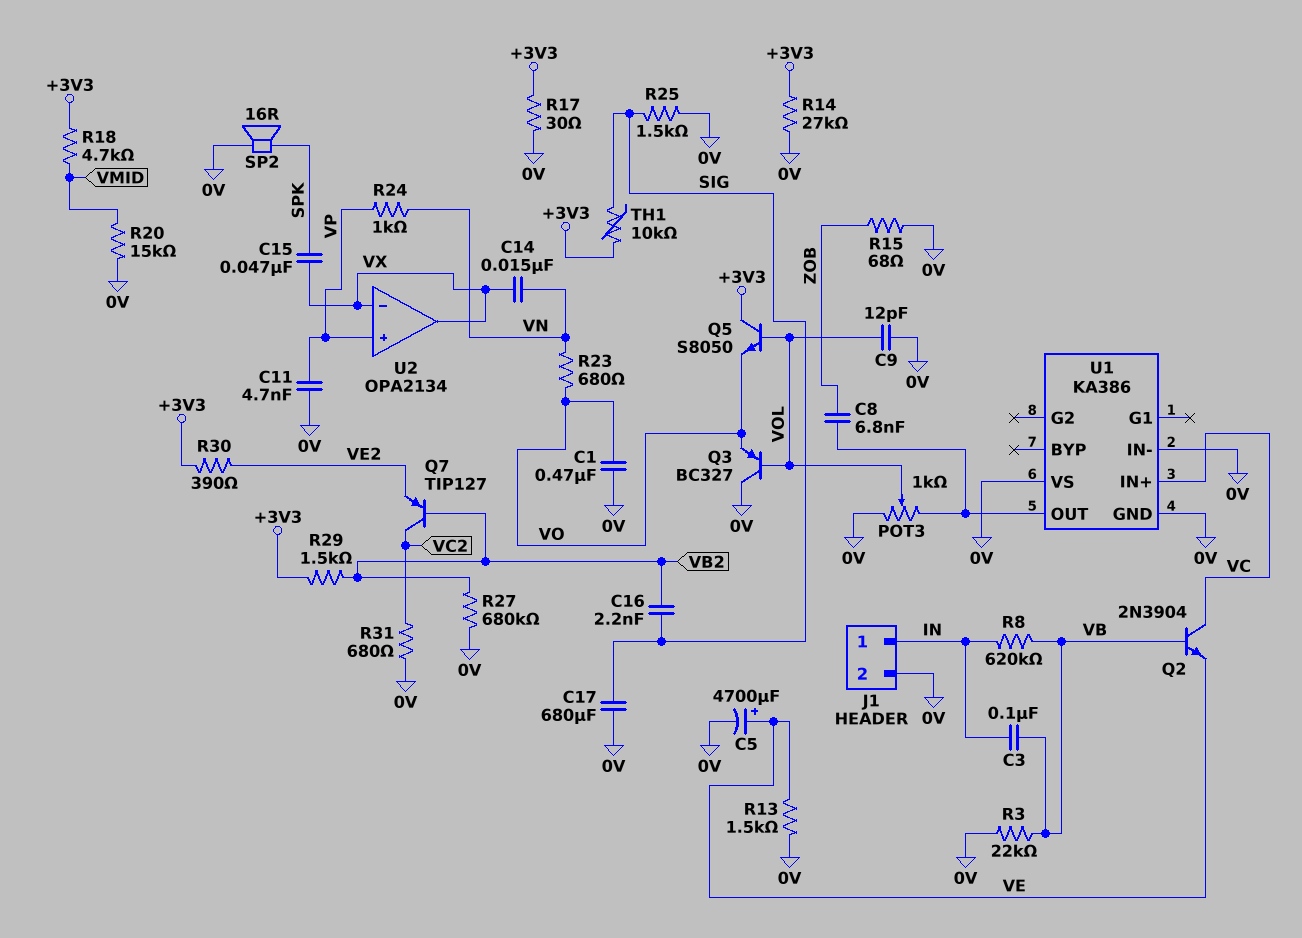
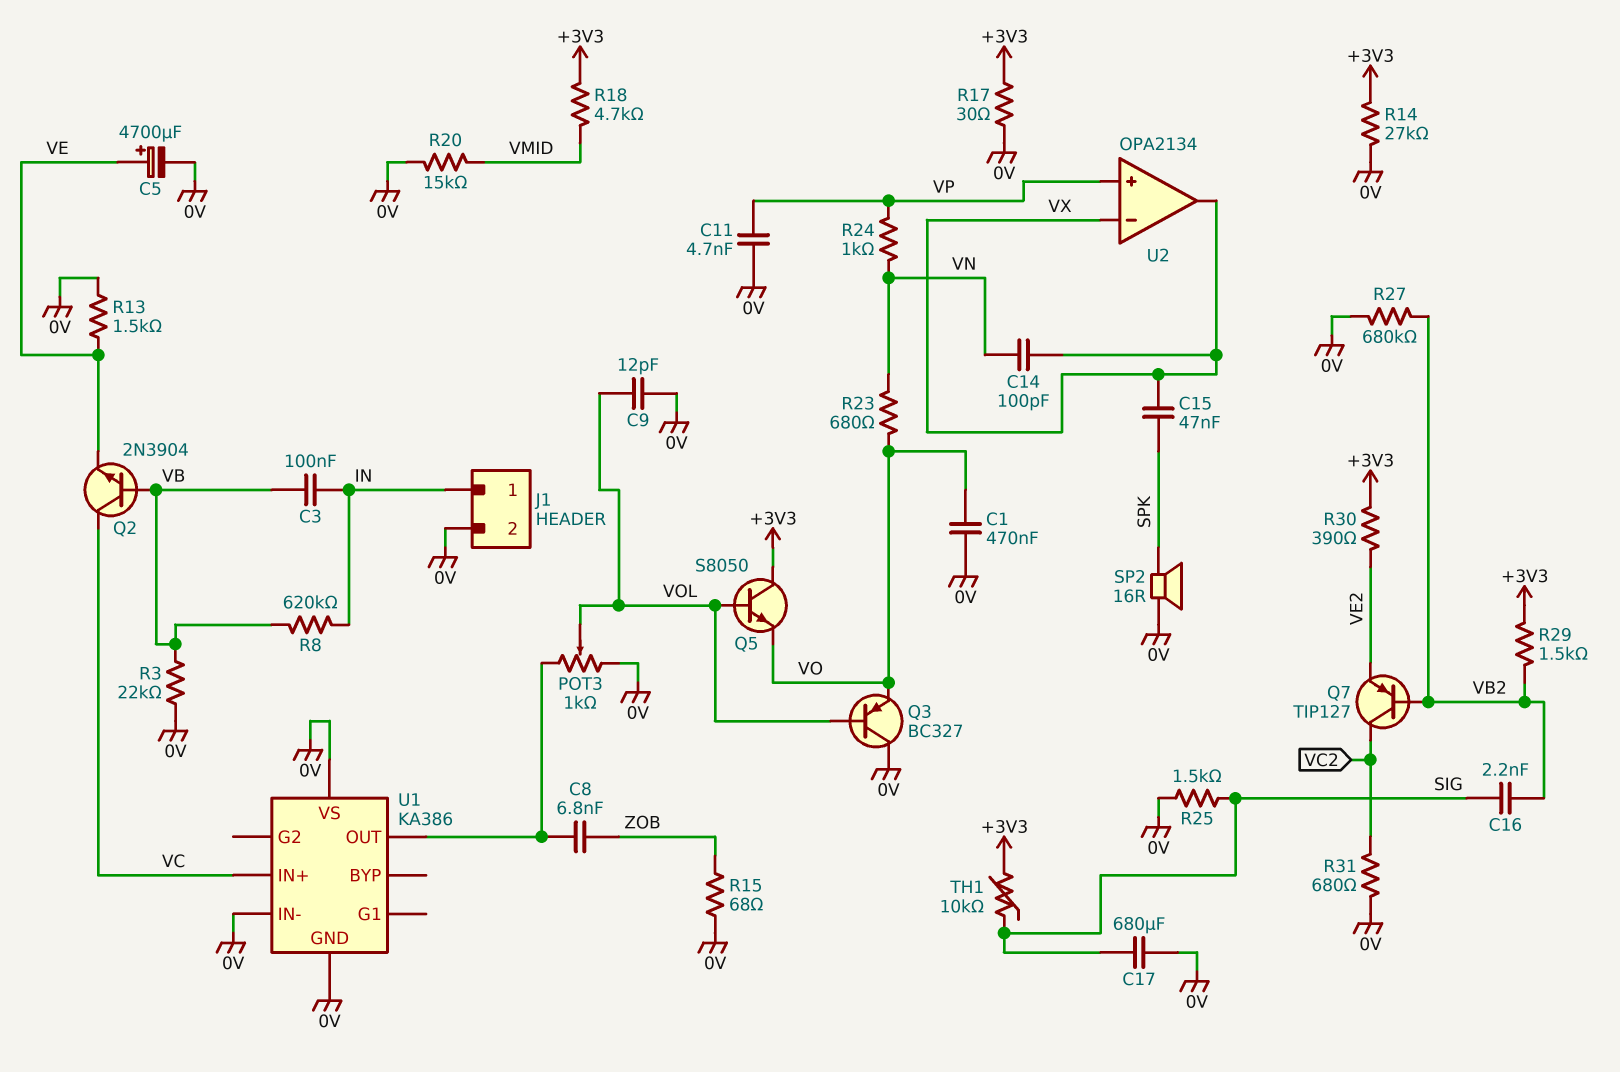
C14: 15nF (VN, VX) -> 100pF (VN, VX)

